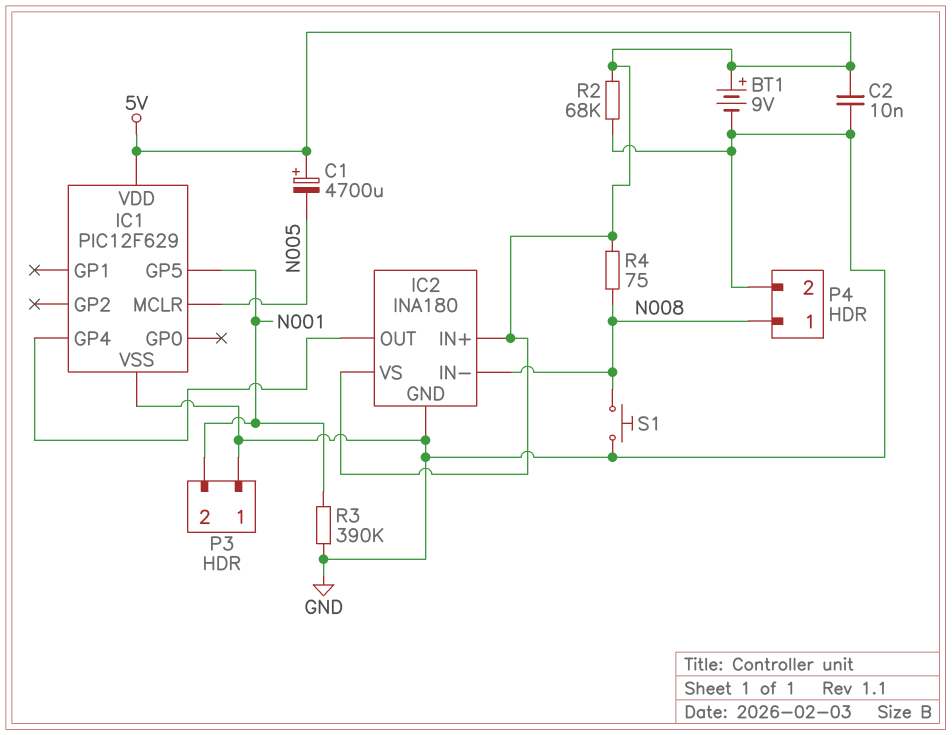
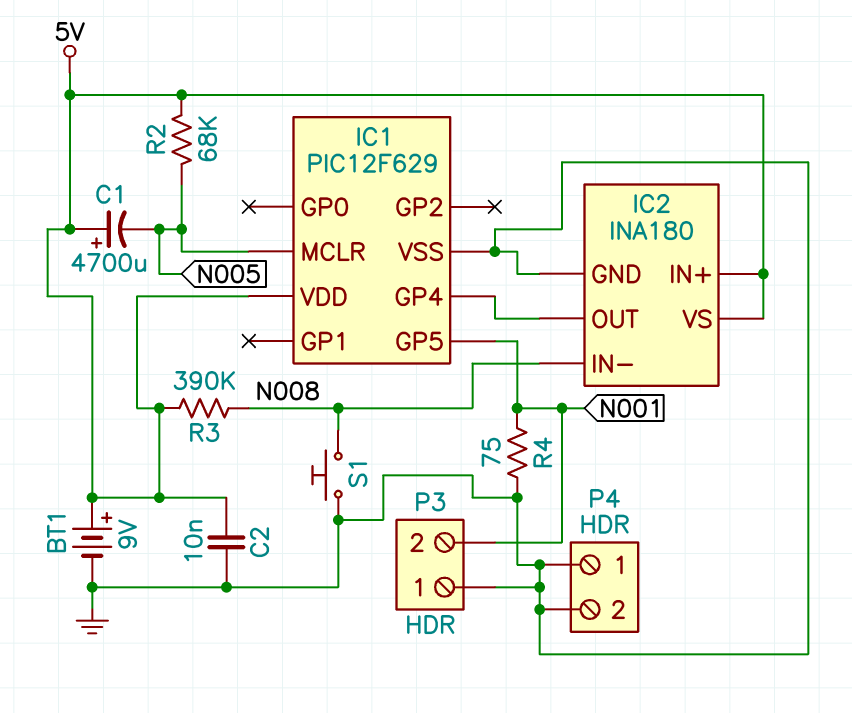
P4 pin 1: N008 -> GND
R2: 68k (5V, GND) -> 68k (5V, N005)
R3: 390k (GND, N001) -> 390k (5V, N008)
R4: 75 (5V, N008) -> 75 (GND, N001)

